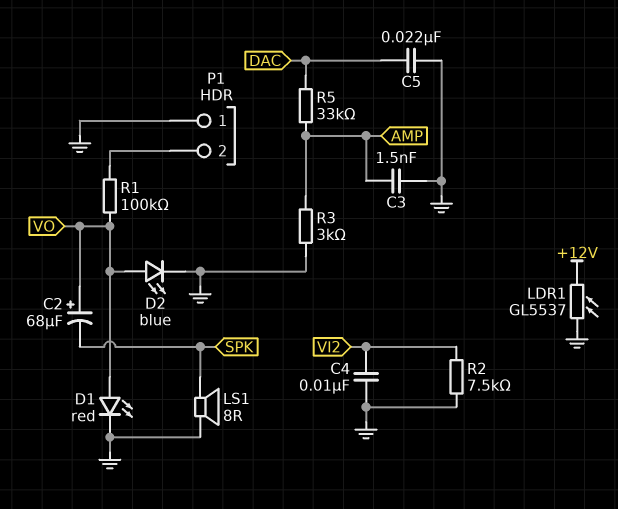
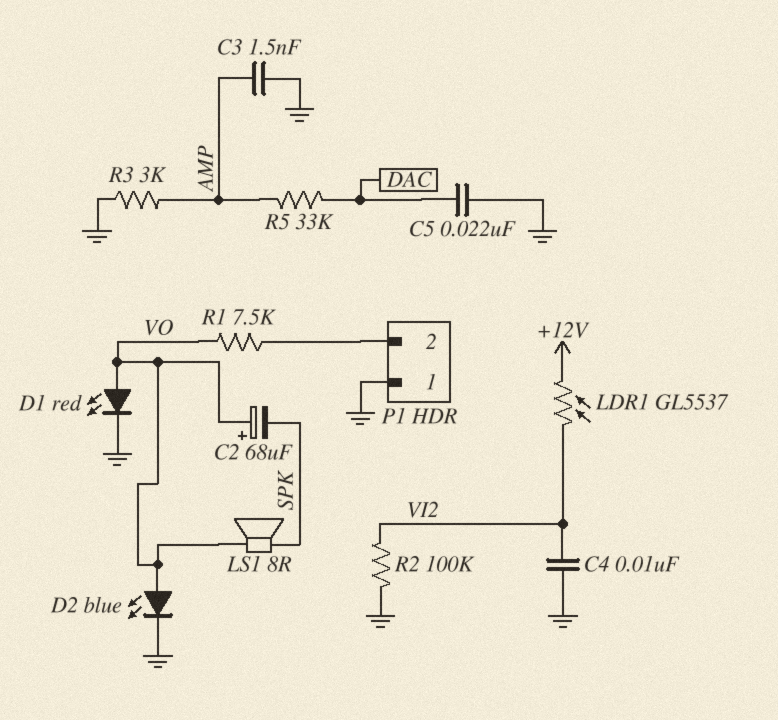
LDR1: GL5537 (+12V, GND) -> GL5537 (+12V, VI2)
LS1: speaker 8R (GND, SPK) -> speaker 8R (SPK, VO)
R1: 100k (P1/2, VO) -> 7.5k (P1/2, VO)
R2: 7.5k (GND, VI2) -> 100k (GND, VI2)

